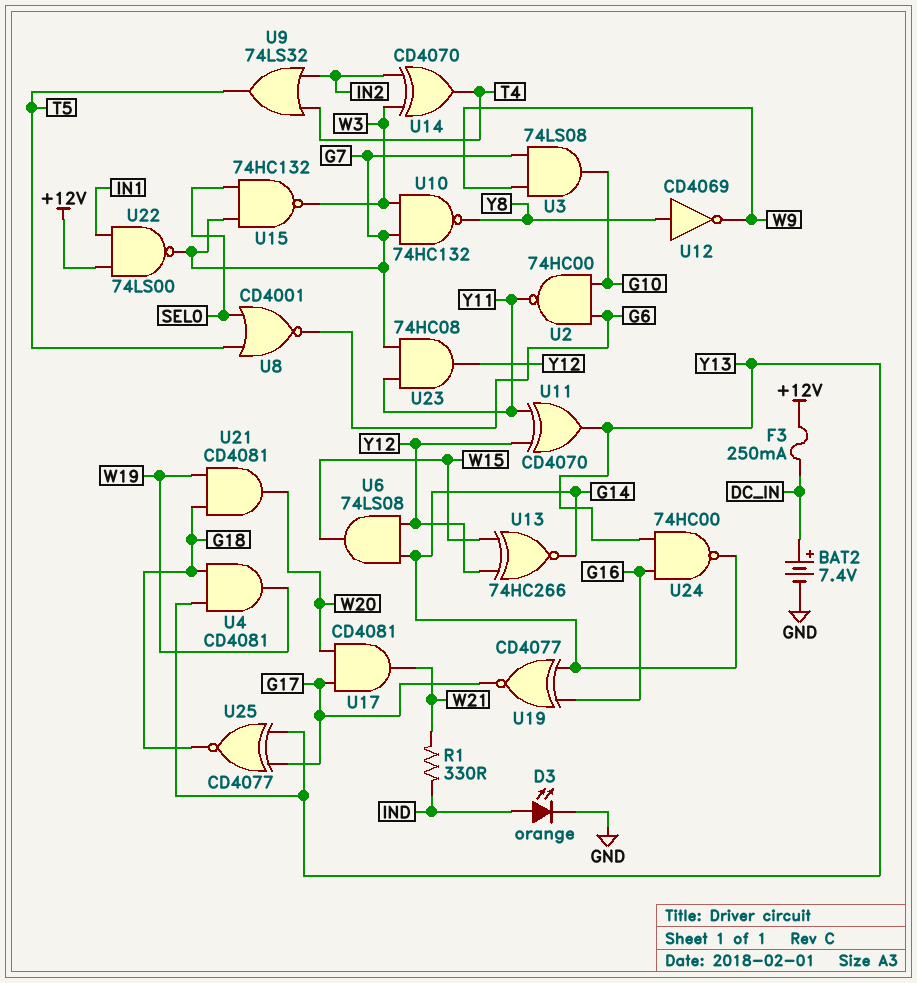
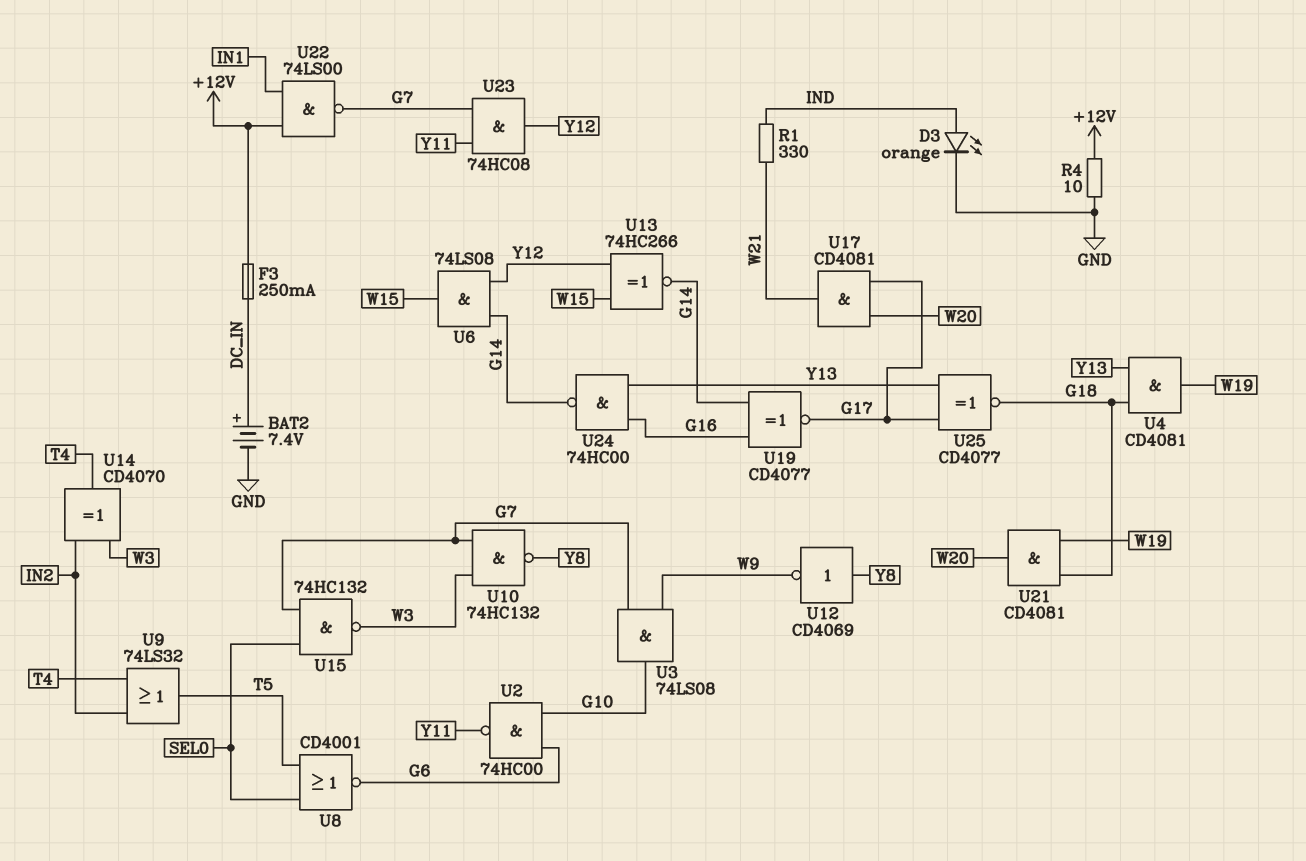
R4: none -> 10 (+12V, GND)
U11: XOR CD4070 (in Y11, in Y12, out Y13) -> none

